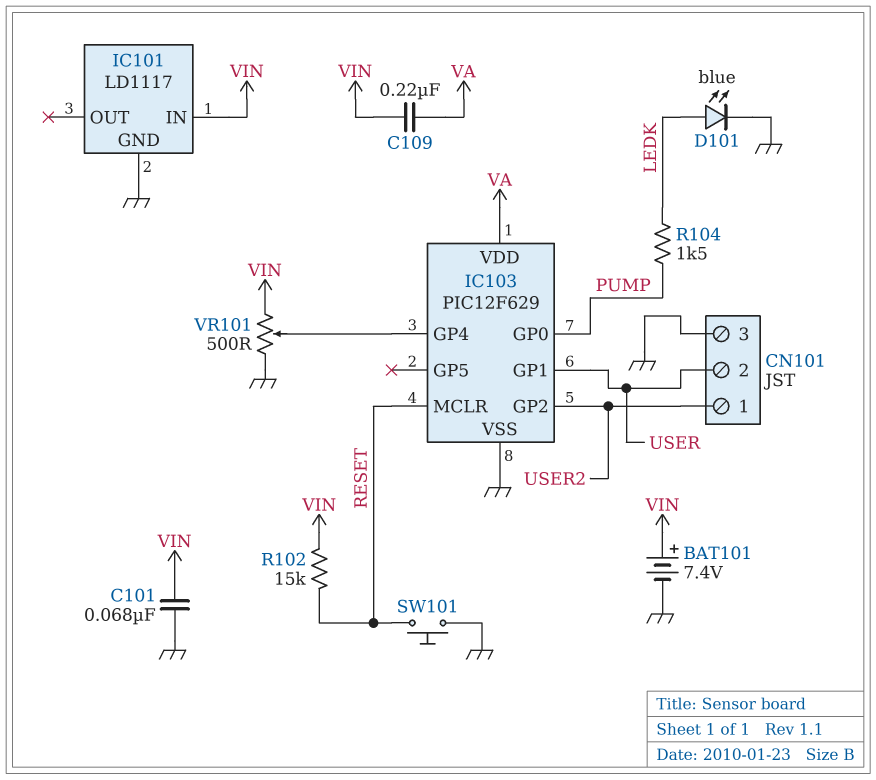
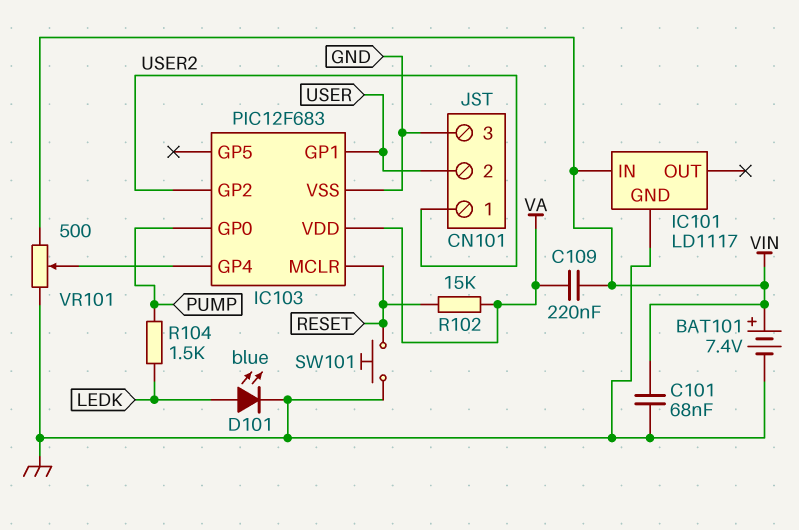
IC103: PIC12F629 -> PIC12F683
R102: 15k (RESET, VIN) -> 15k (RESET, VA)

